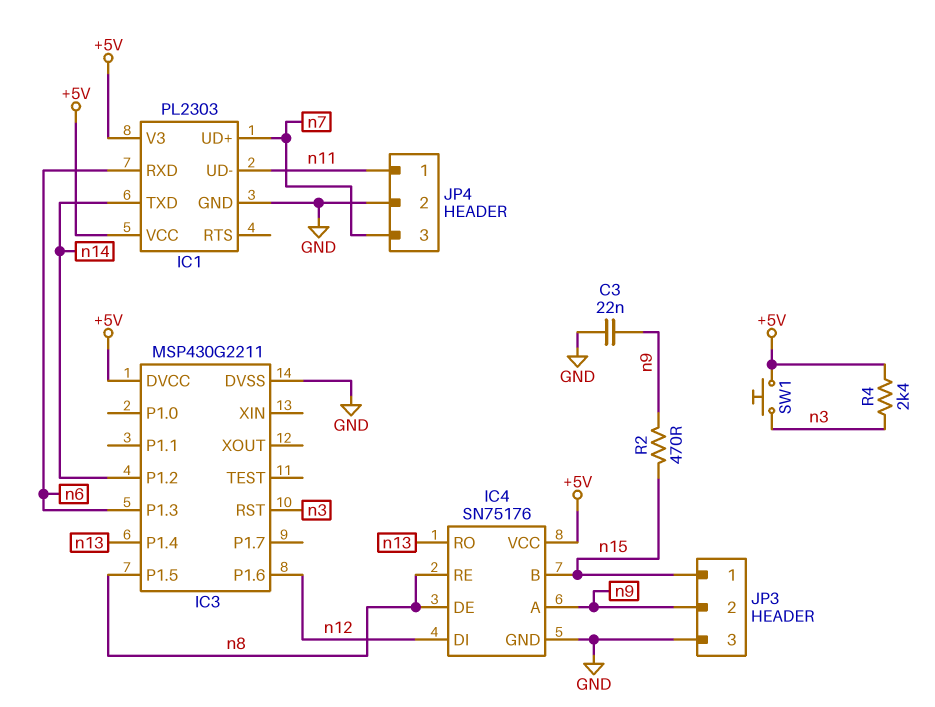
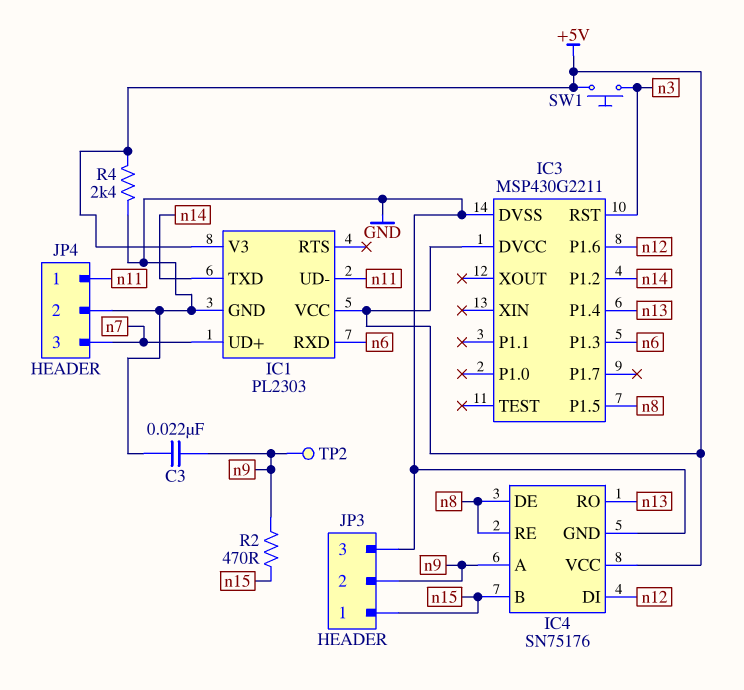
R4: 2.4k (+5V, n3) -> 2.4k (+5V, GND)
TP2: none -> test point (n9)

